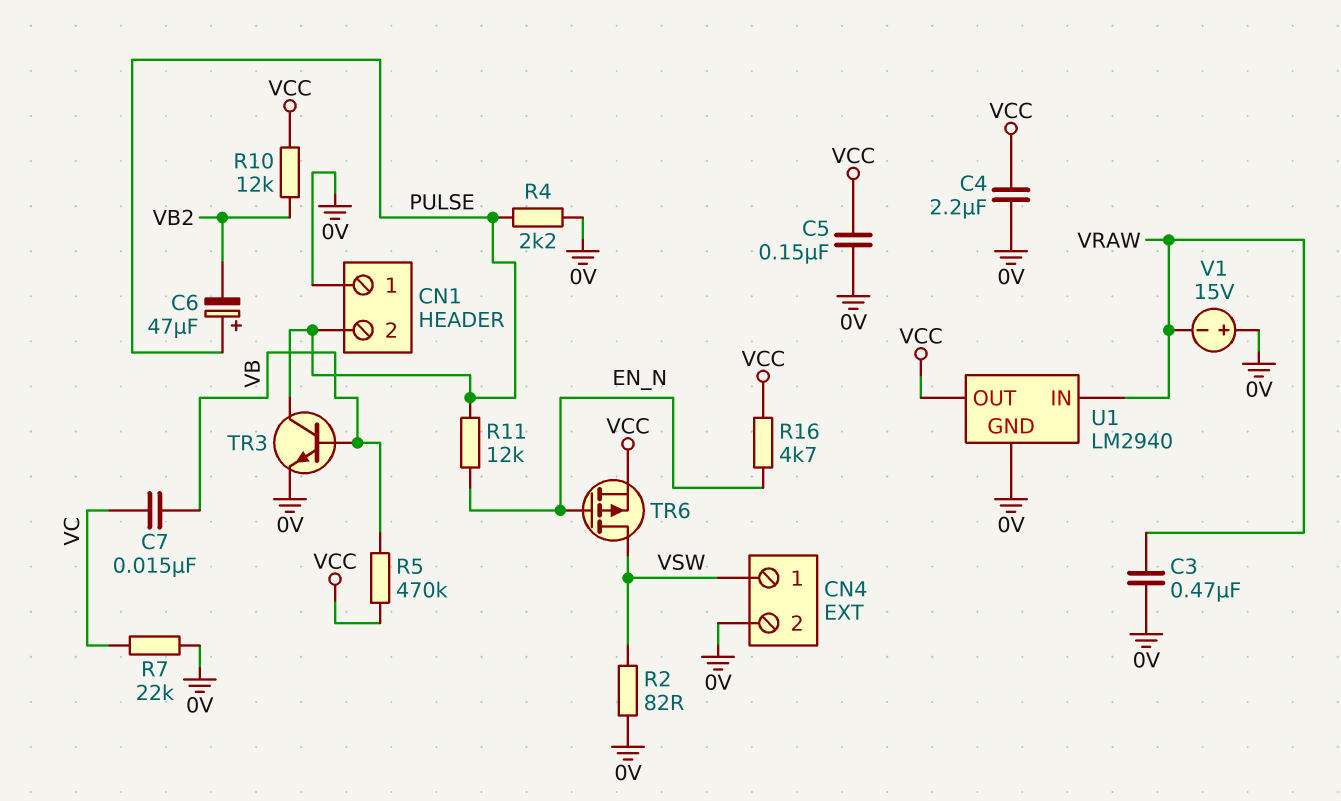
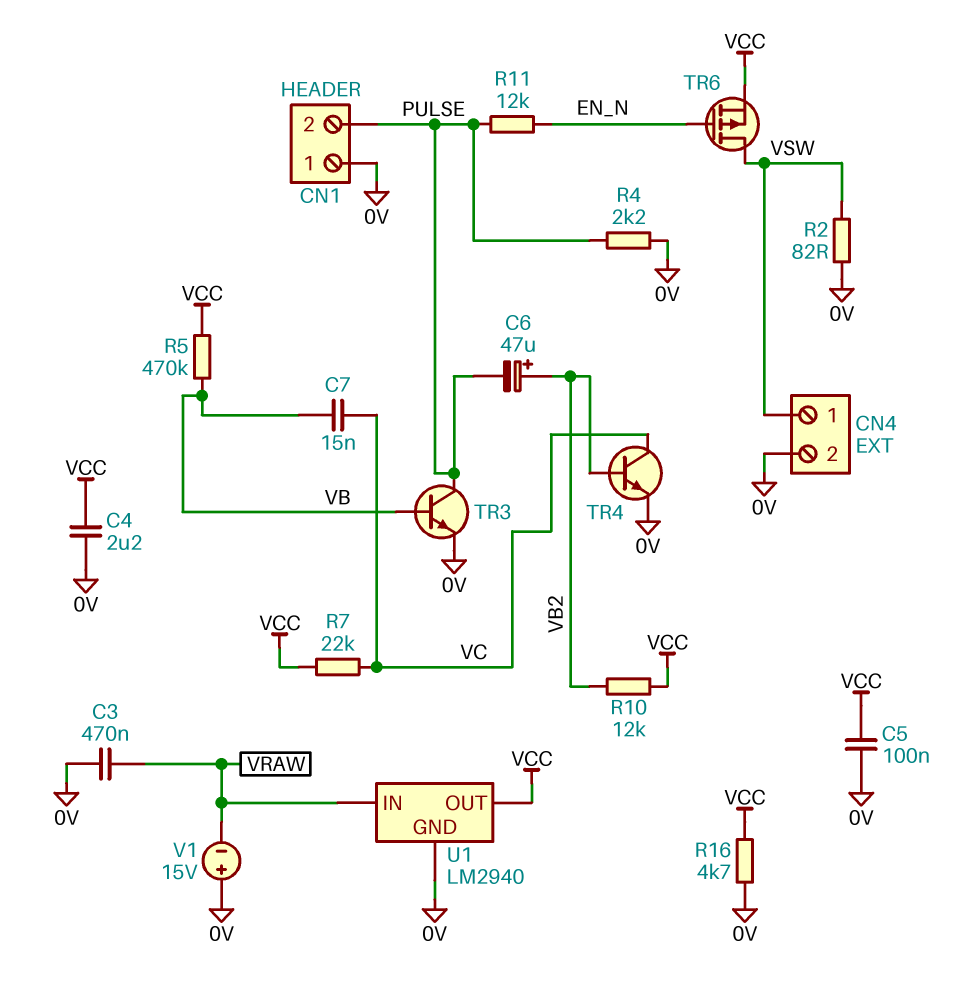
C5: 150nF (0V, VCC) -> 100nF (0V, VCC)
C6: 47uF (plus PULSE, minus VB2) -> 47uF (plus VB2, minus PULSE)
R7: 22k (0V, VC) -> 22k (VC, VCC)
R16: 4.7k (EN_N, VCC) -> 4.7k (0V, VCC)
TR4: none -> NPN (B VB2, C VC, E 0V)

